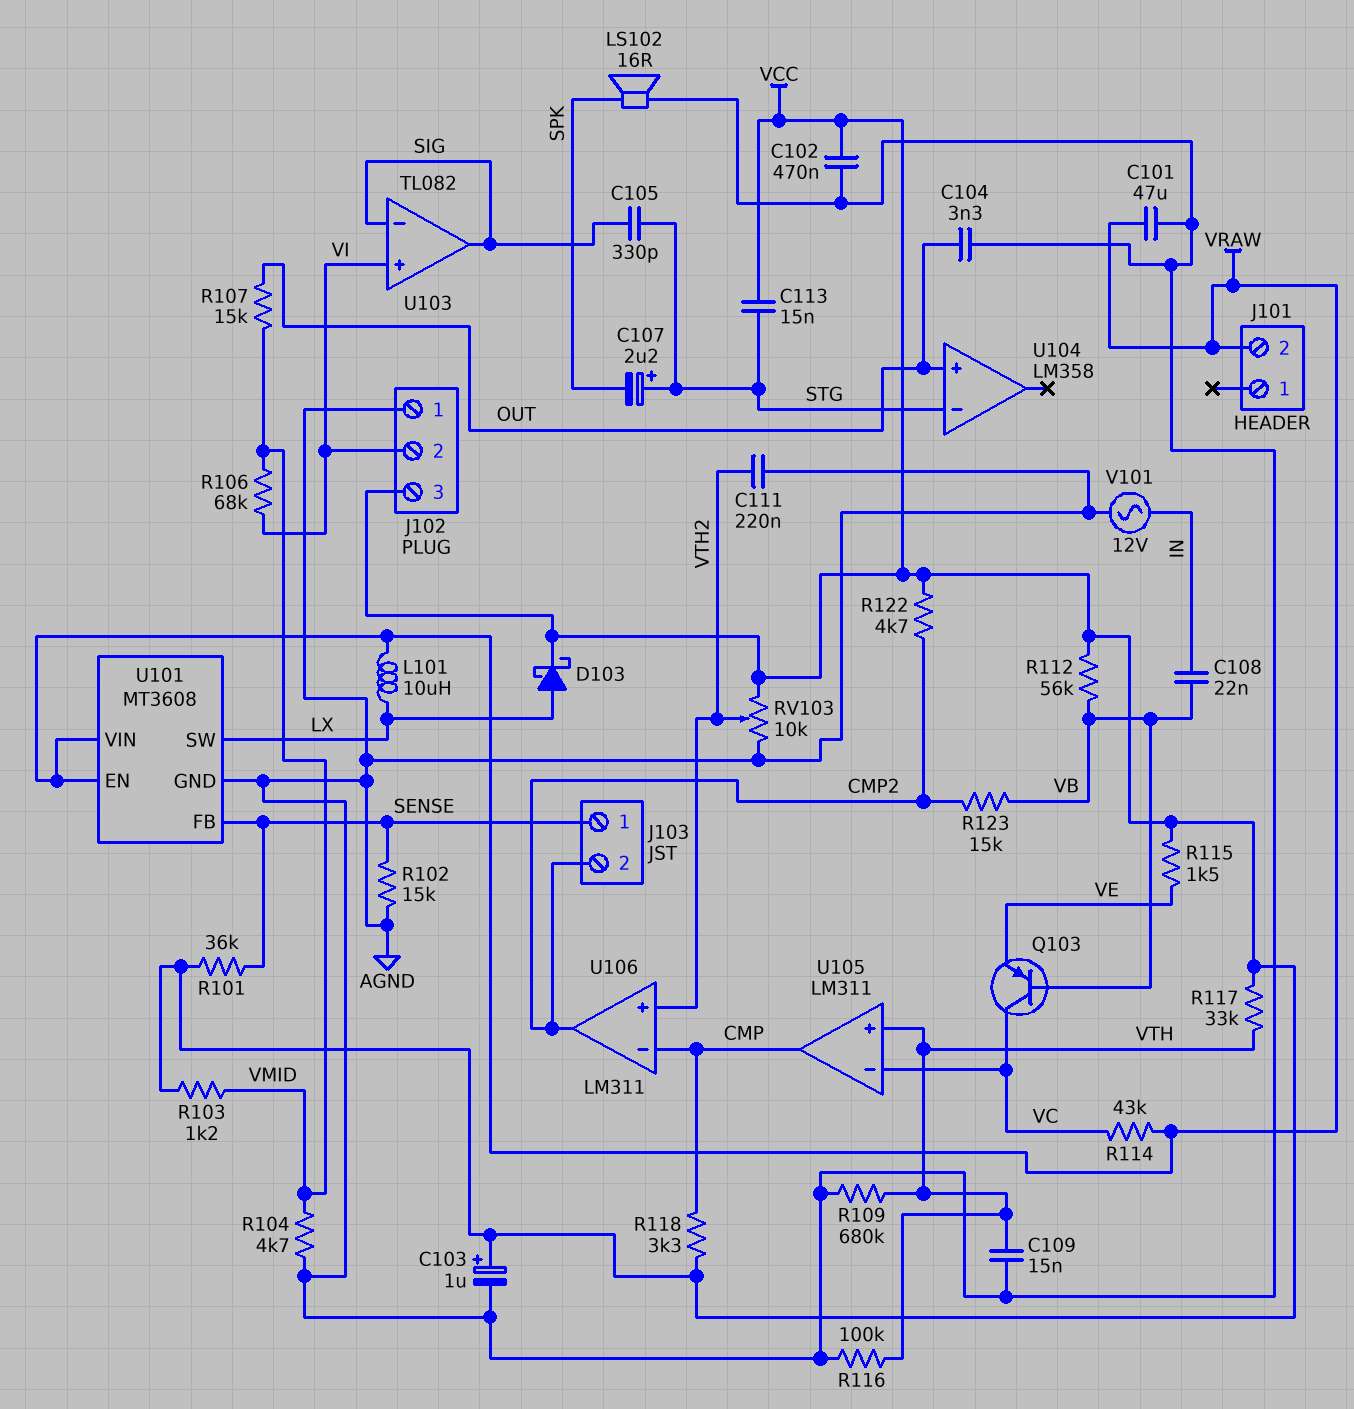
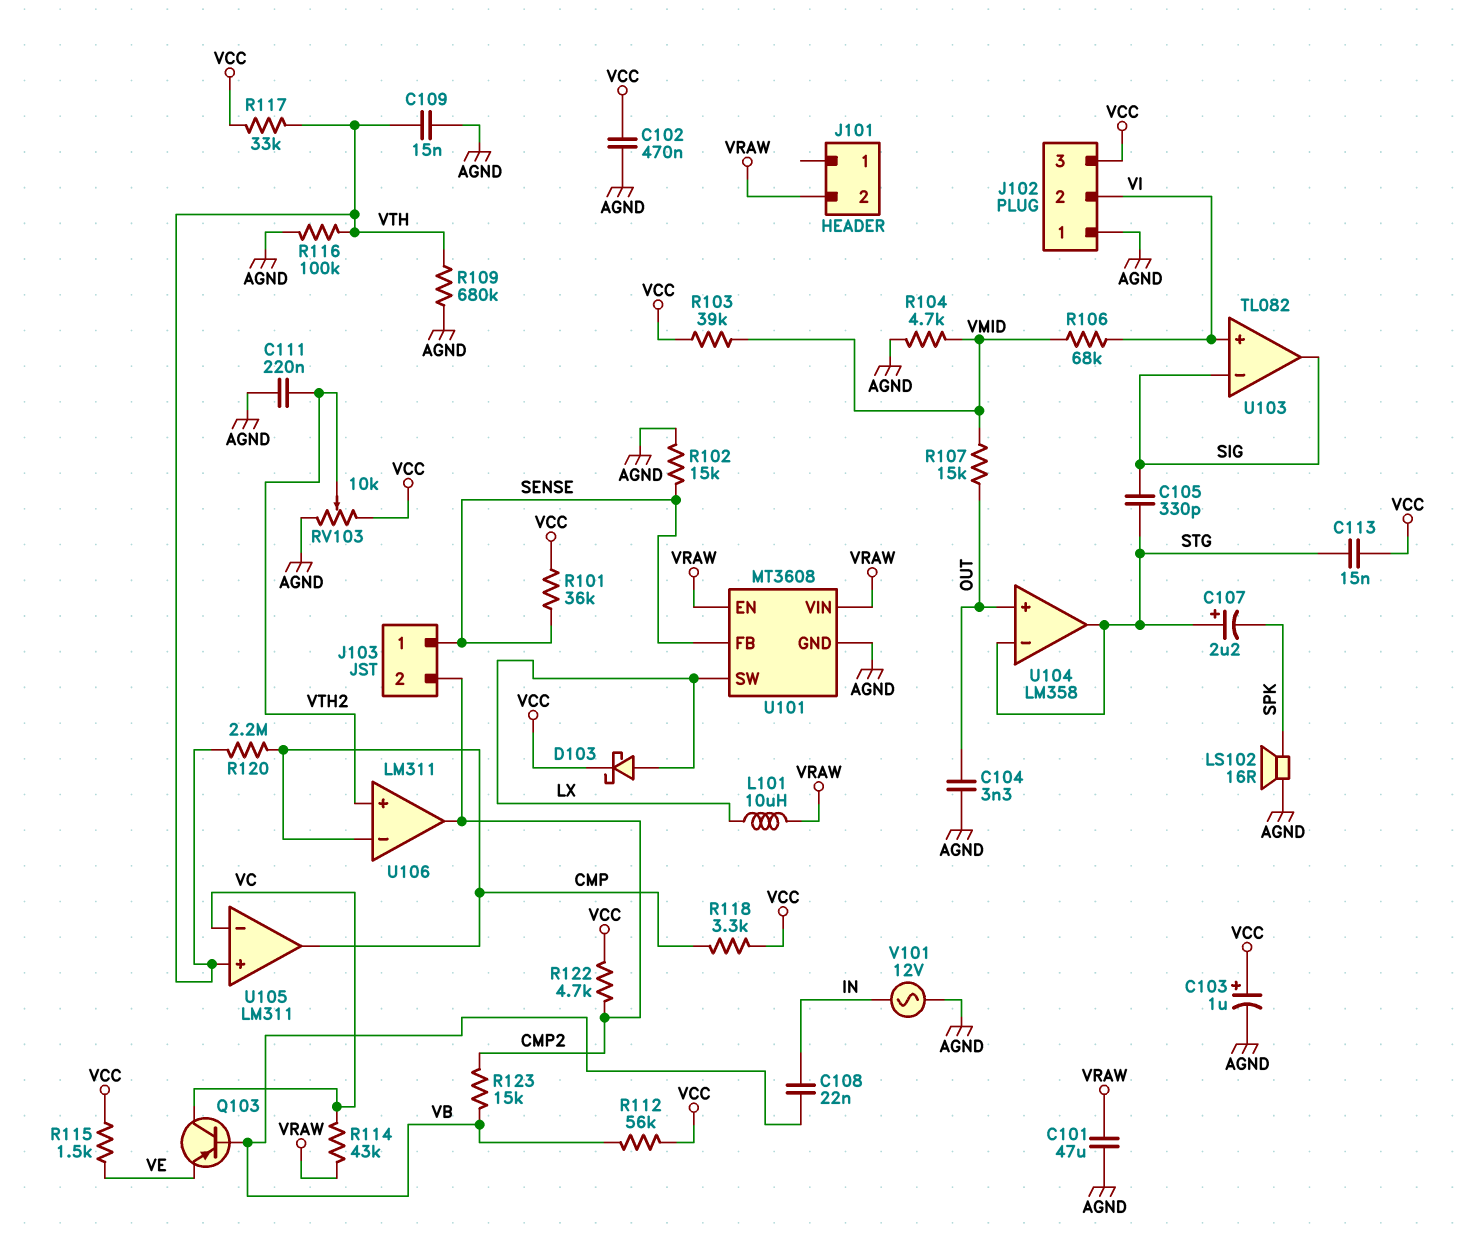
R103: 1.2k (VCC, VMID) -> 39k (VCC, VMID)
R120: none -> 2.2M (CMP, VTH)
U104 pin out: none -> STG

